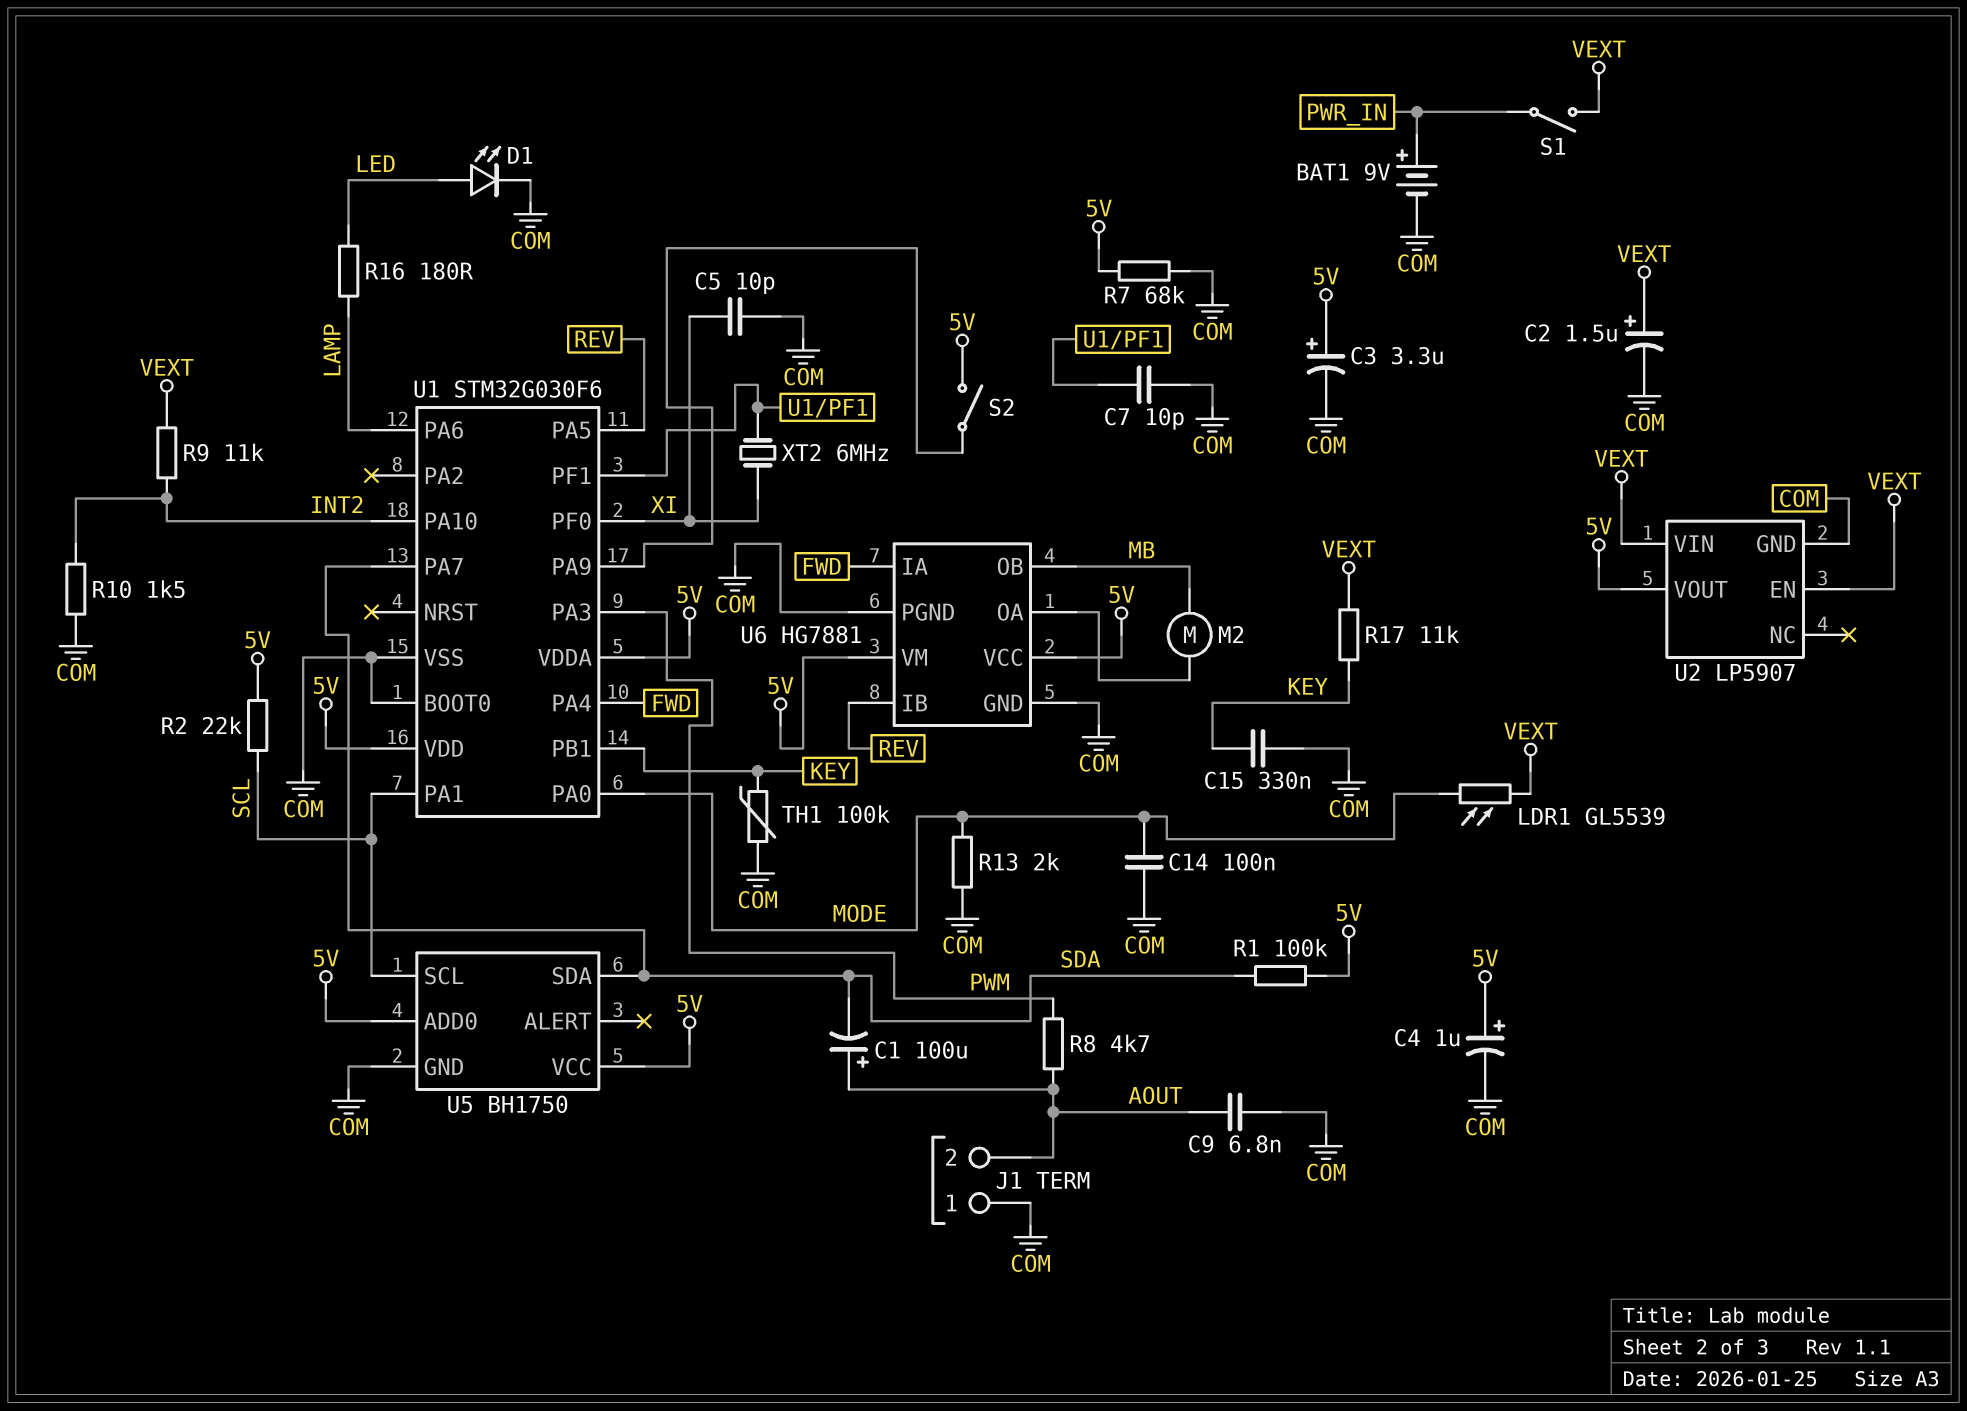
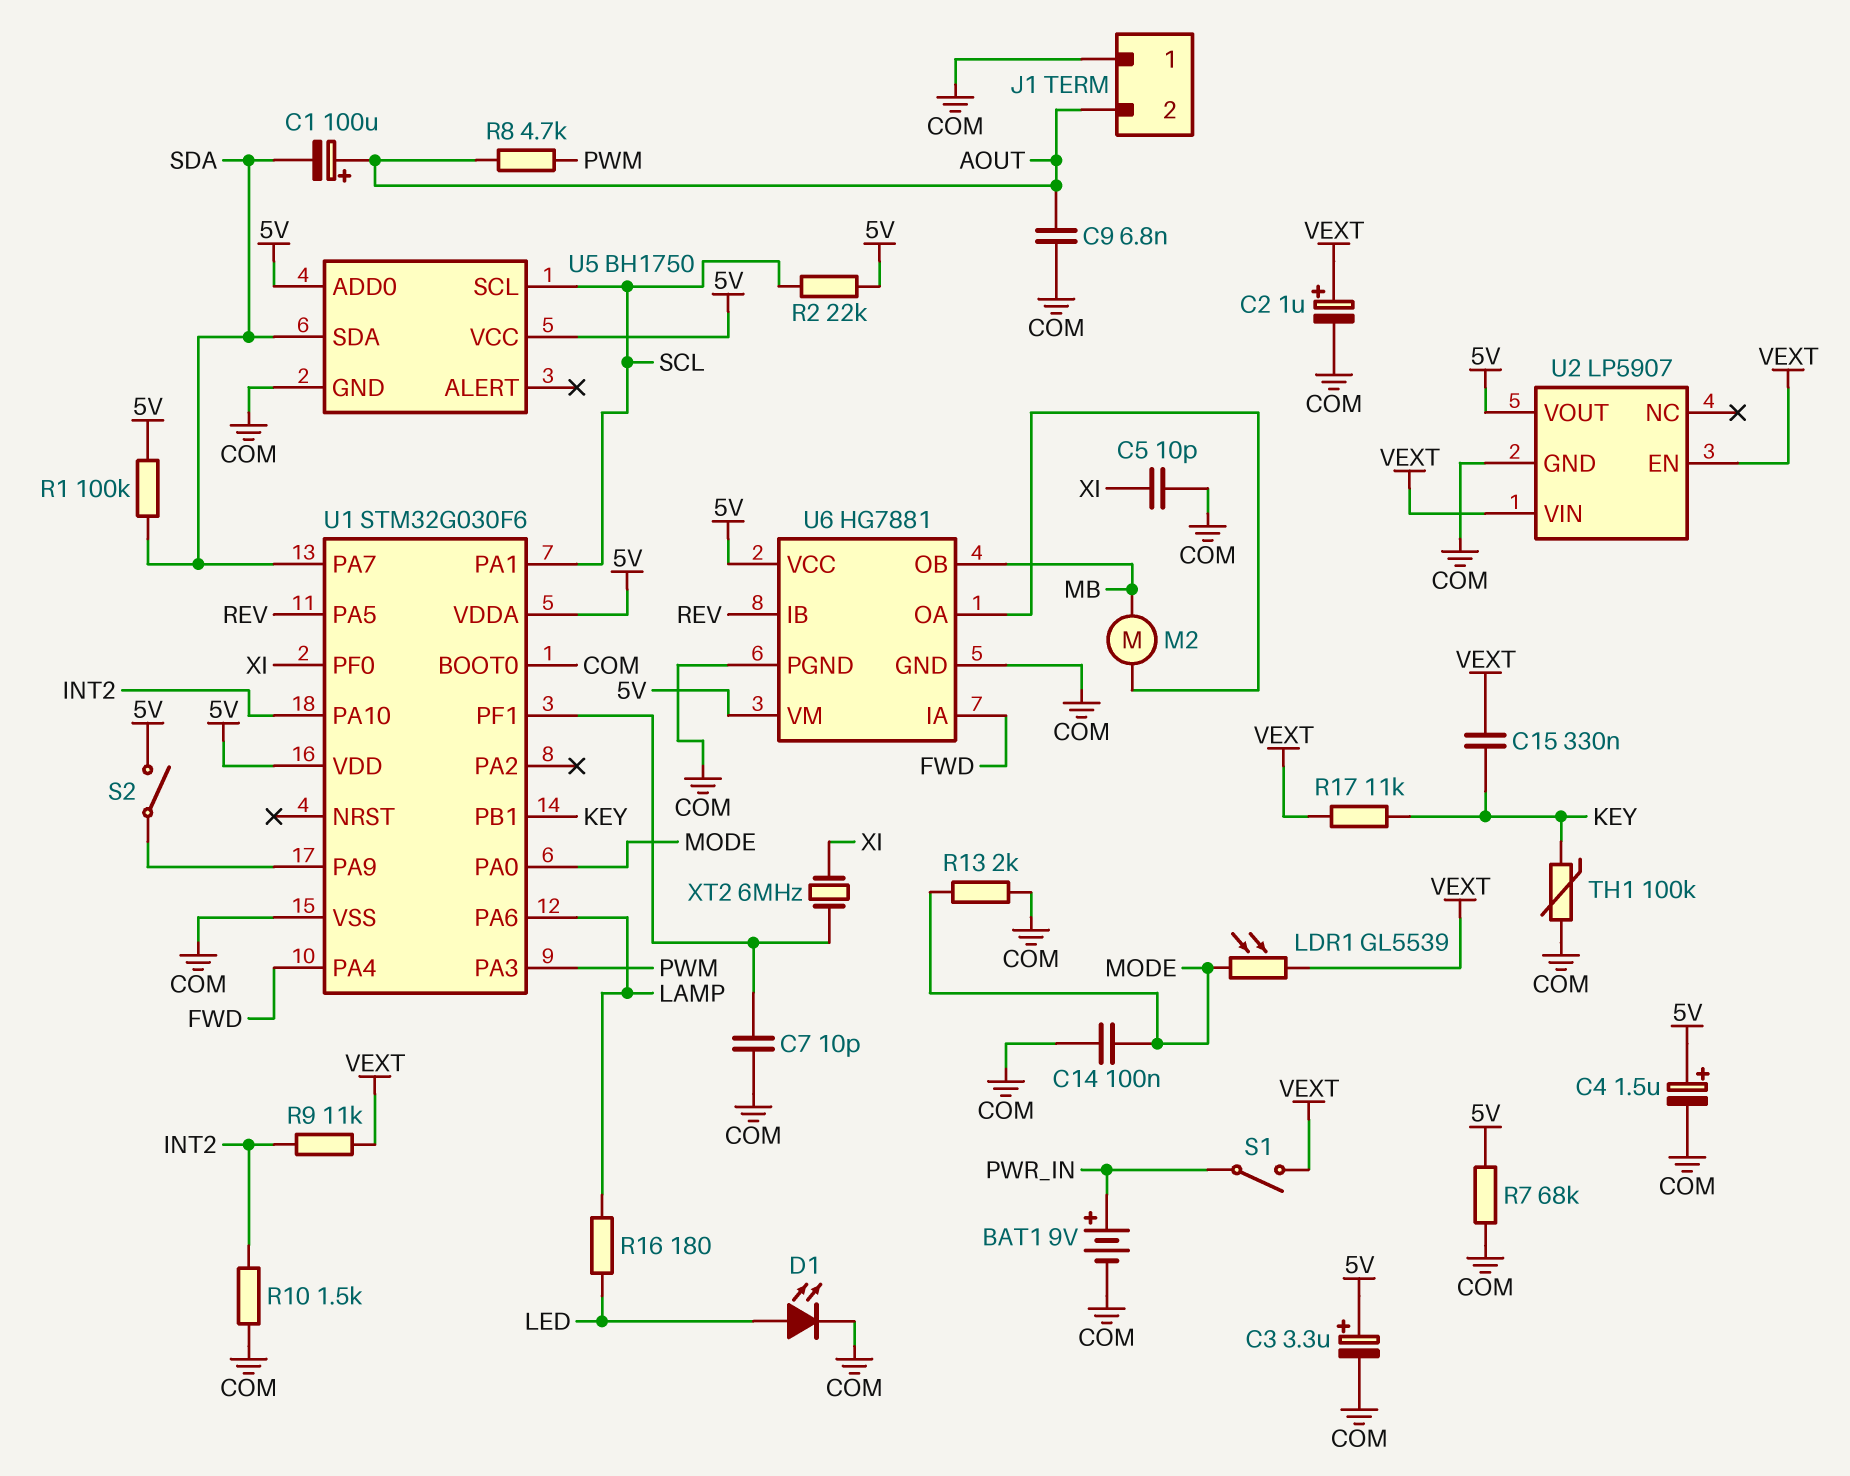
C2: 1.5uF (plus VEXT, minus COM) -> 1uF (plus VEXT, minus COM)
C4: 1uF (plus 5V, minus COM) -> 1.5uF (plus 5V, minus COM)
C15: 330nF (COM, KEY) -> 330nF (KEY, VEXT)

